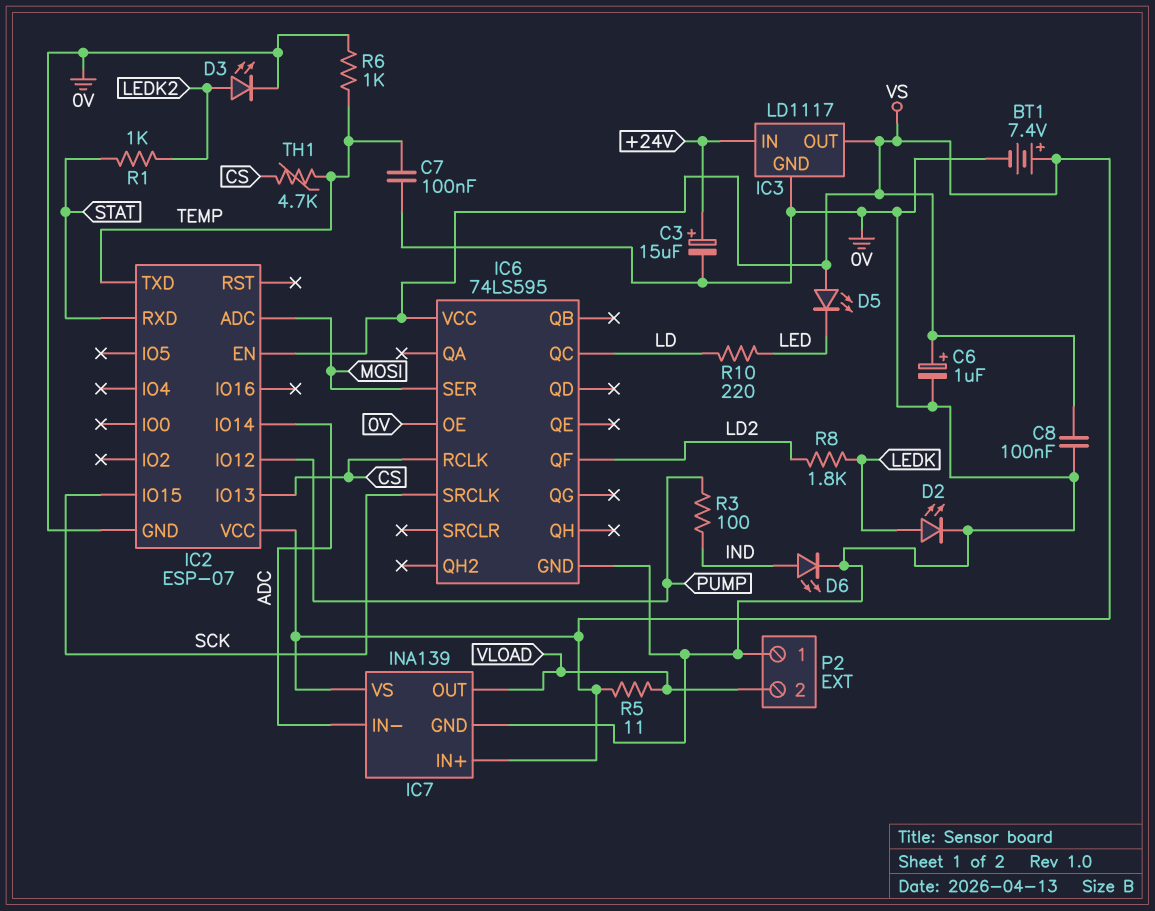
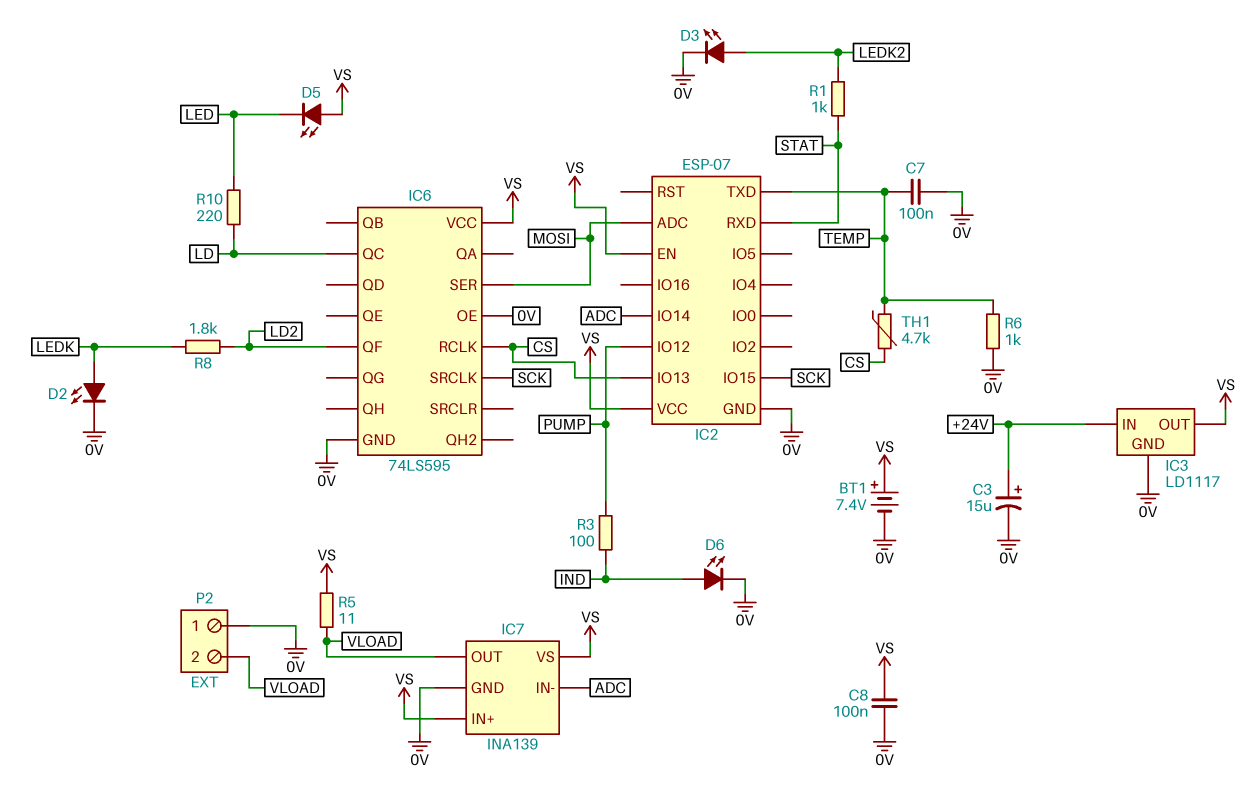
C6: 1uF (plus VS, minus 0V) -> none

